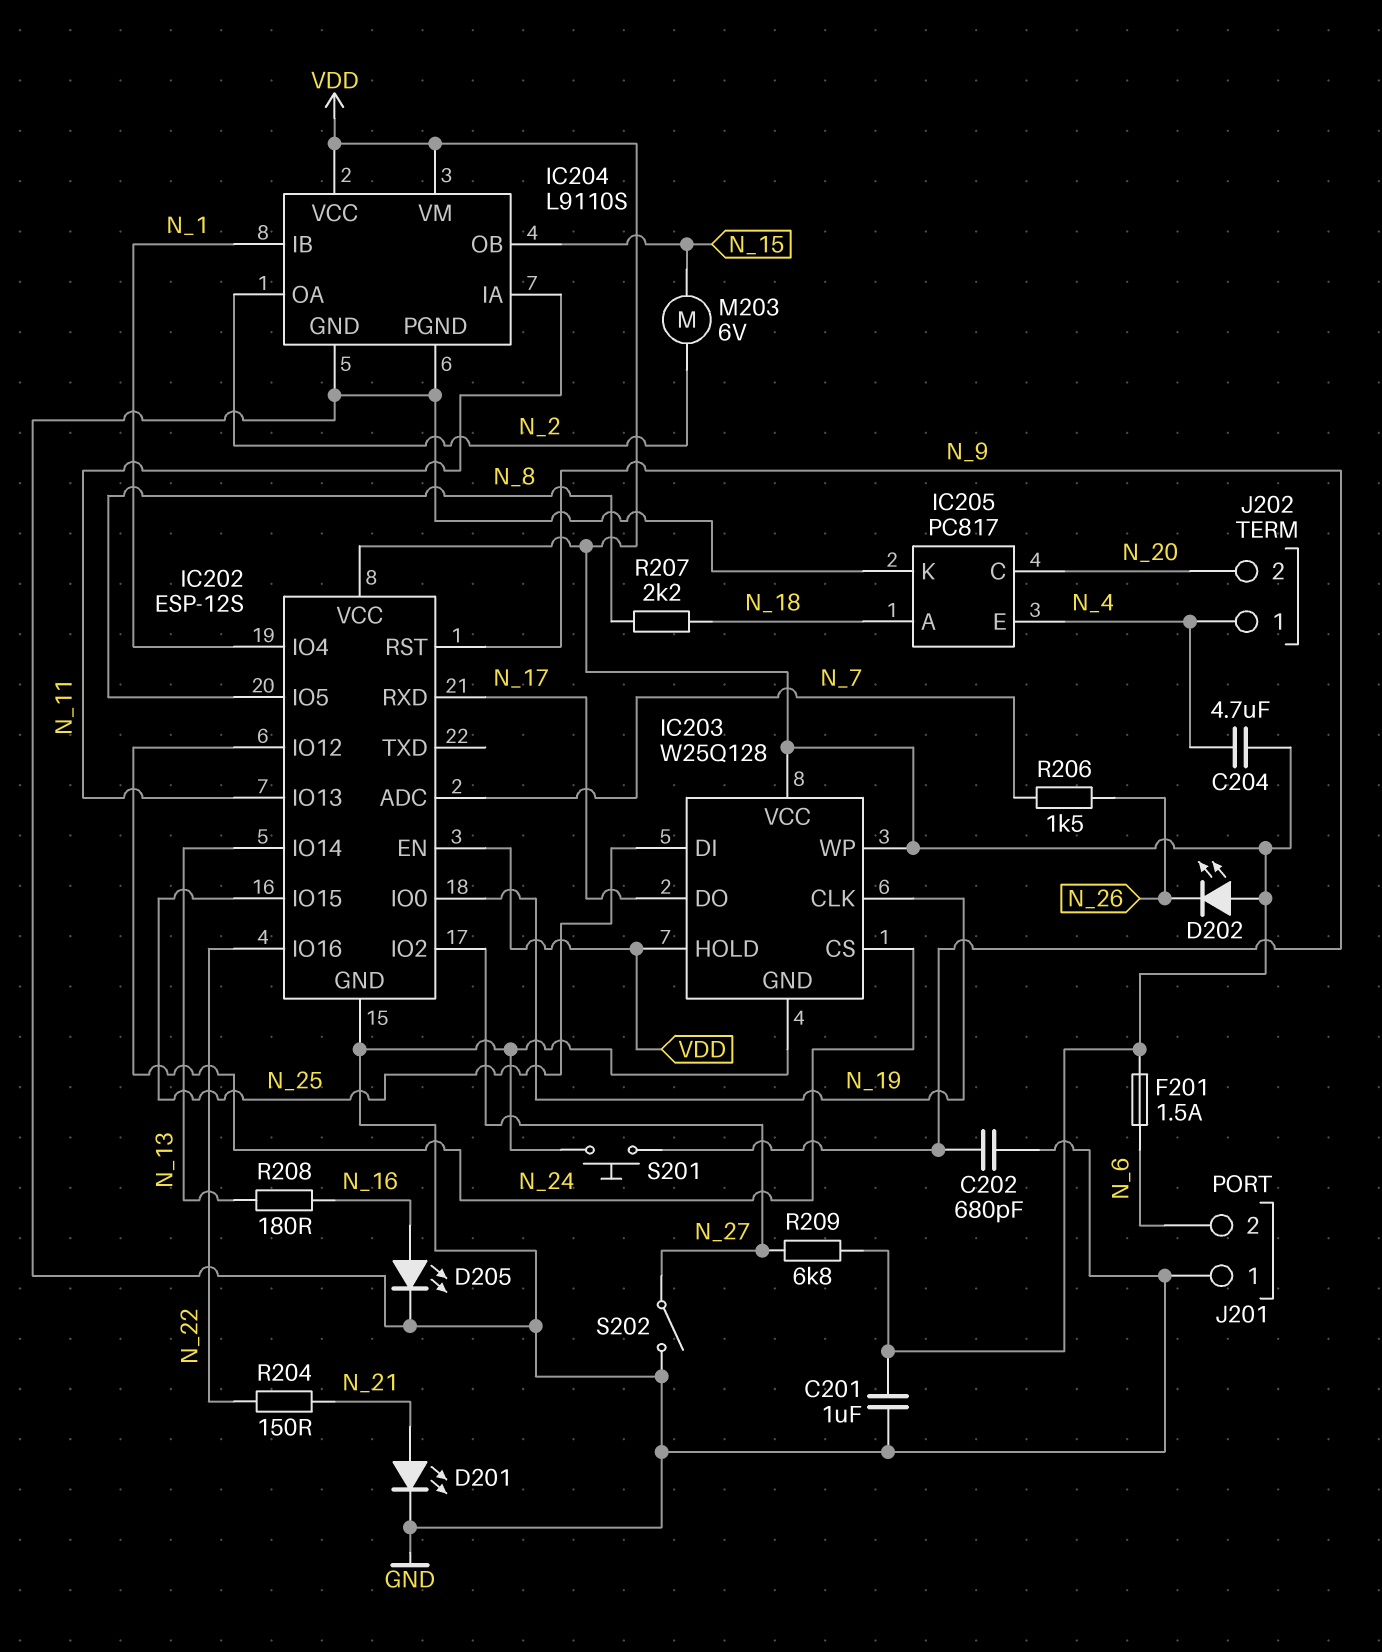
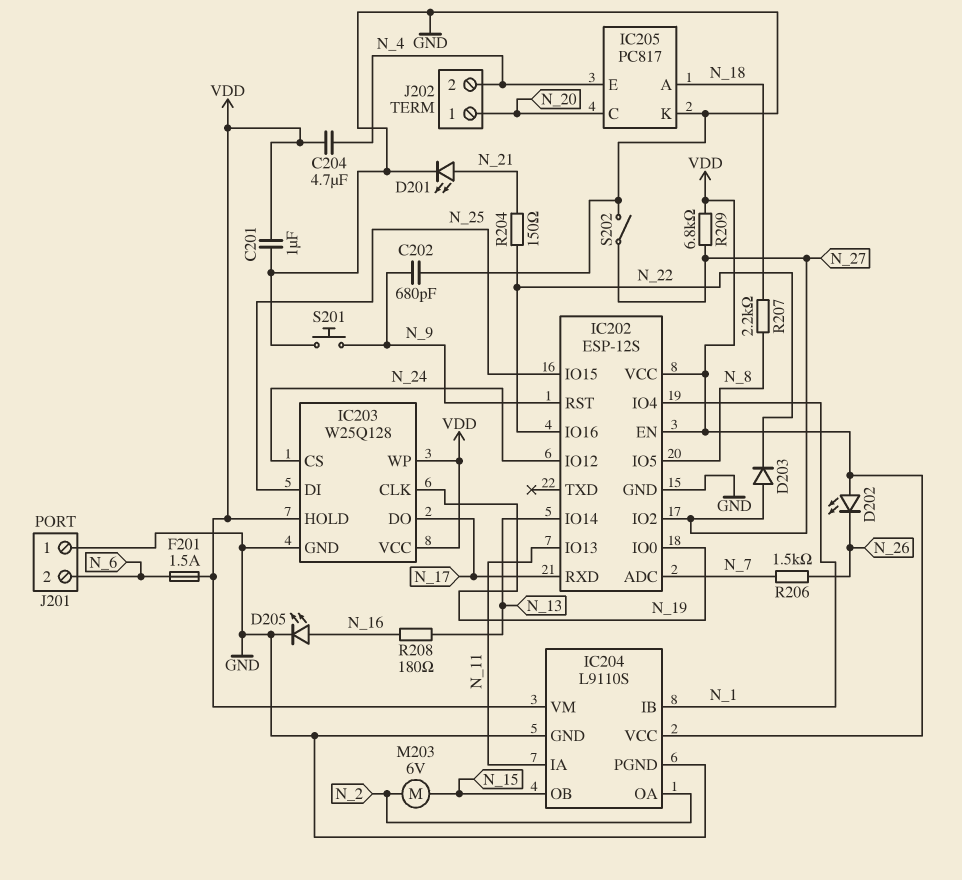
D203: none -> diode (A N_27, K N_22)
J202 pin 1: N_4 -> N_20
J202 pin 2: N_20 -> N_4

